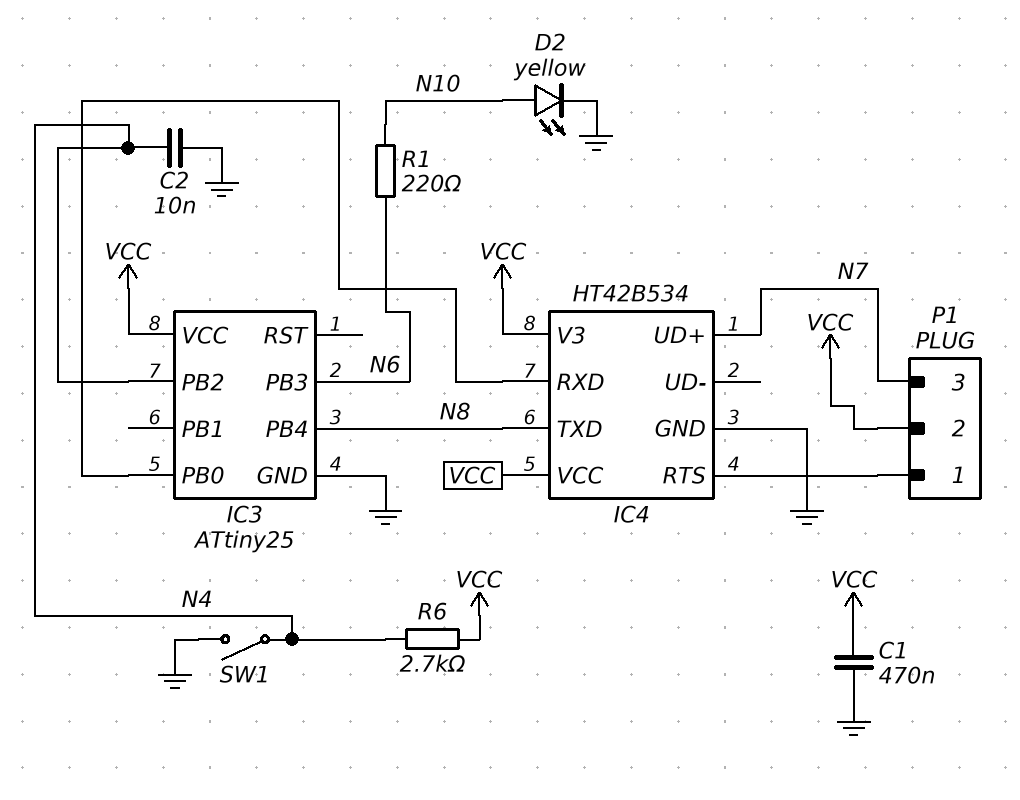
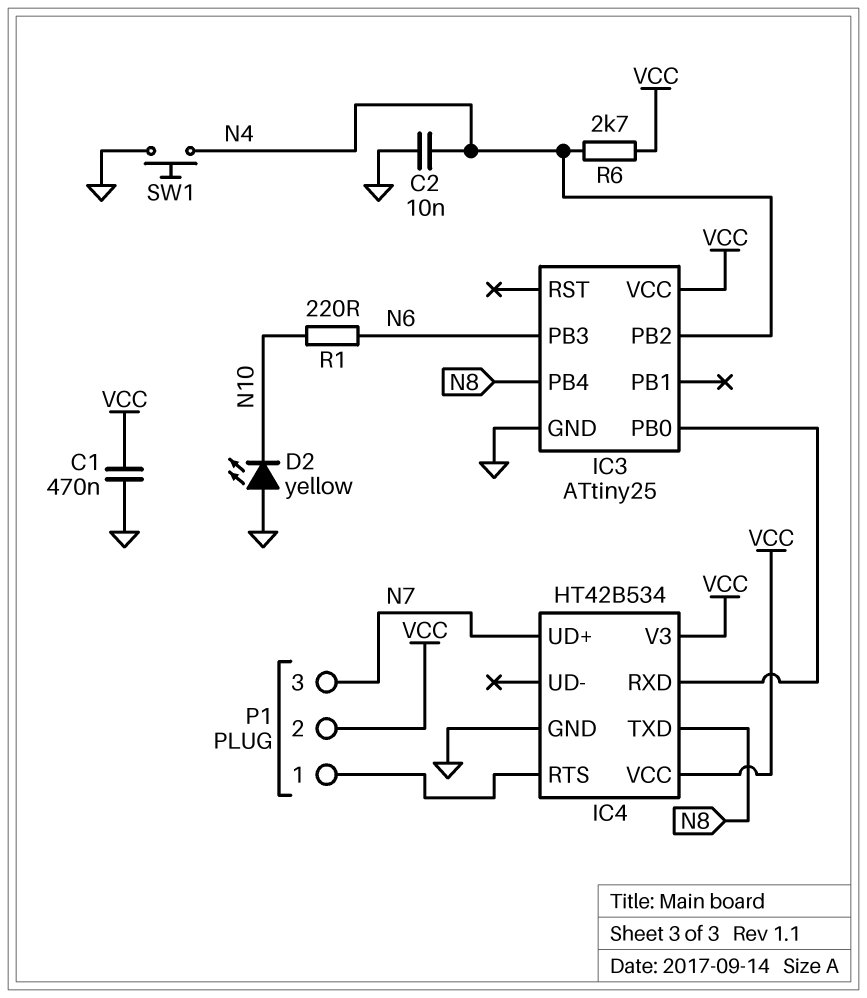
D2: LED yellow (A N10, K GND) -> LED yellow (A GND, K N10)
SW1: switch (GND, N4) -> button (GND, N4)

